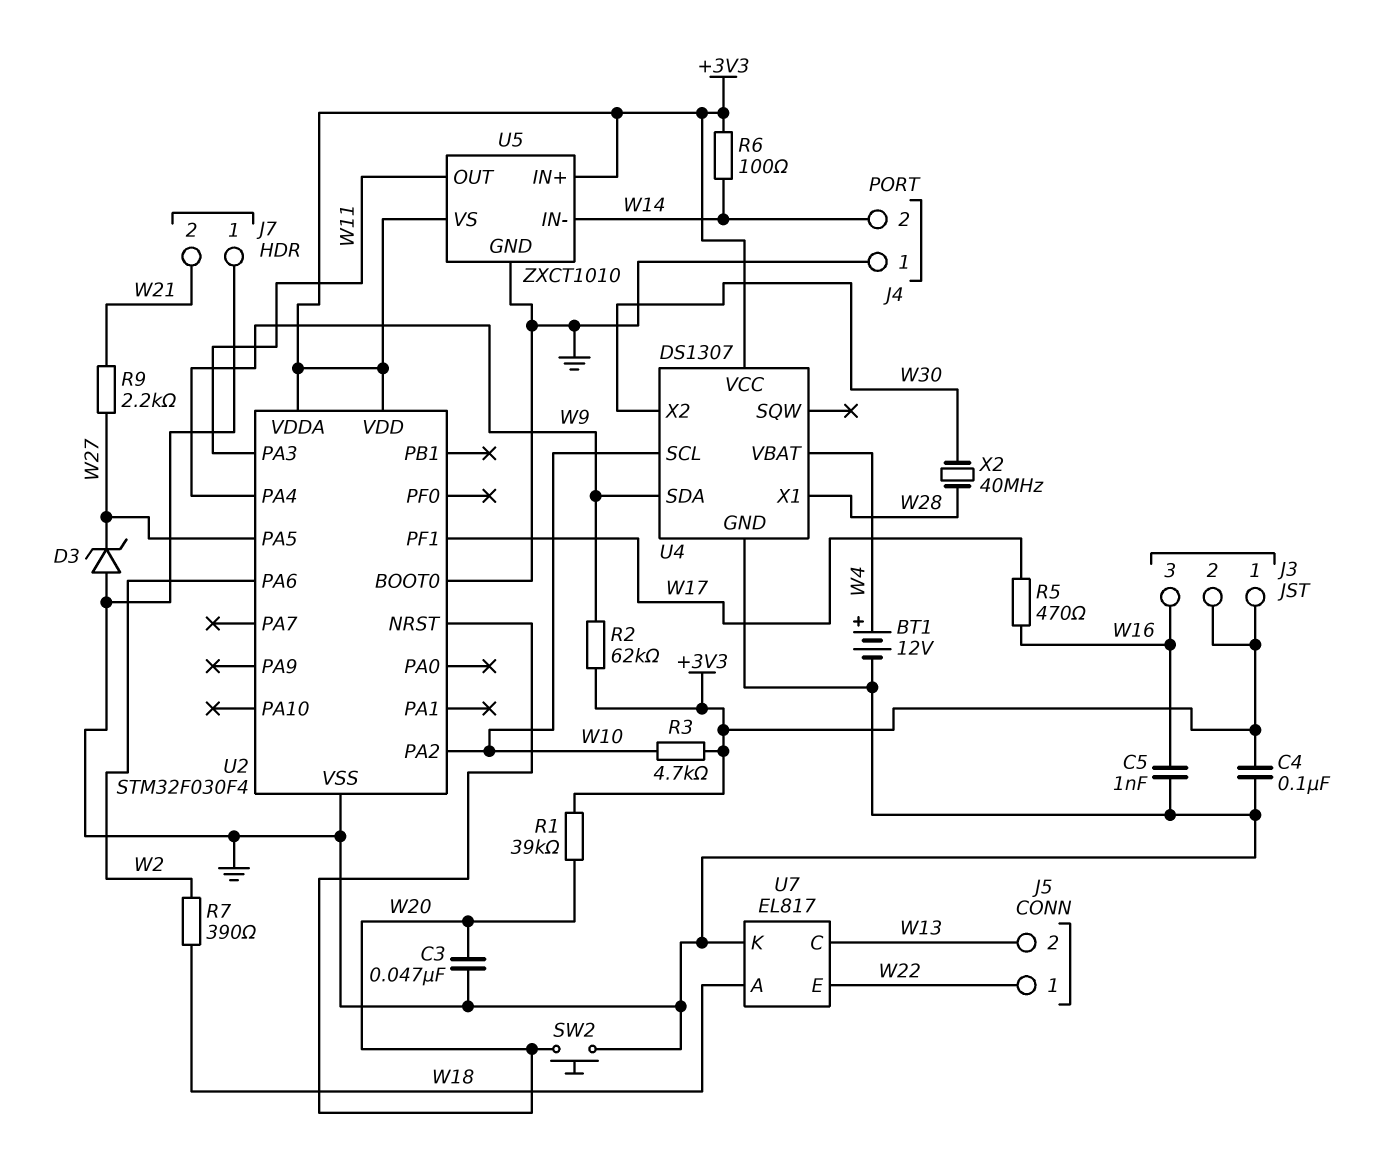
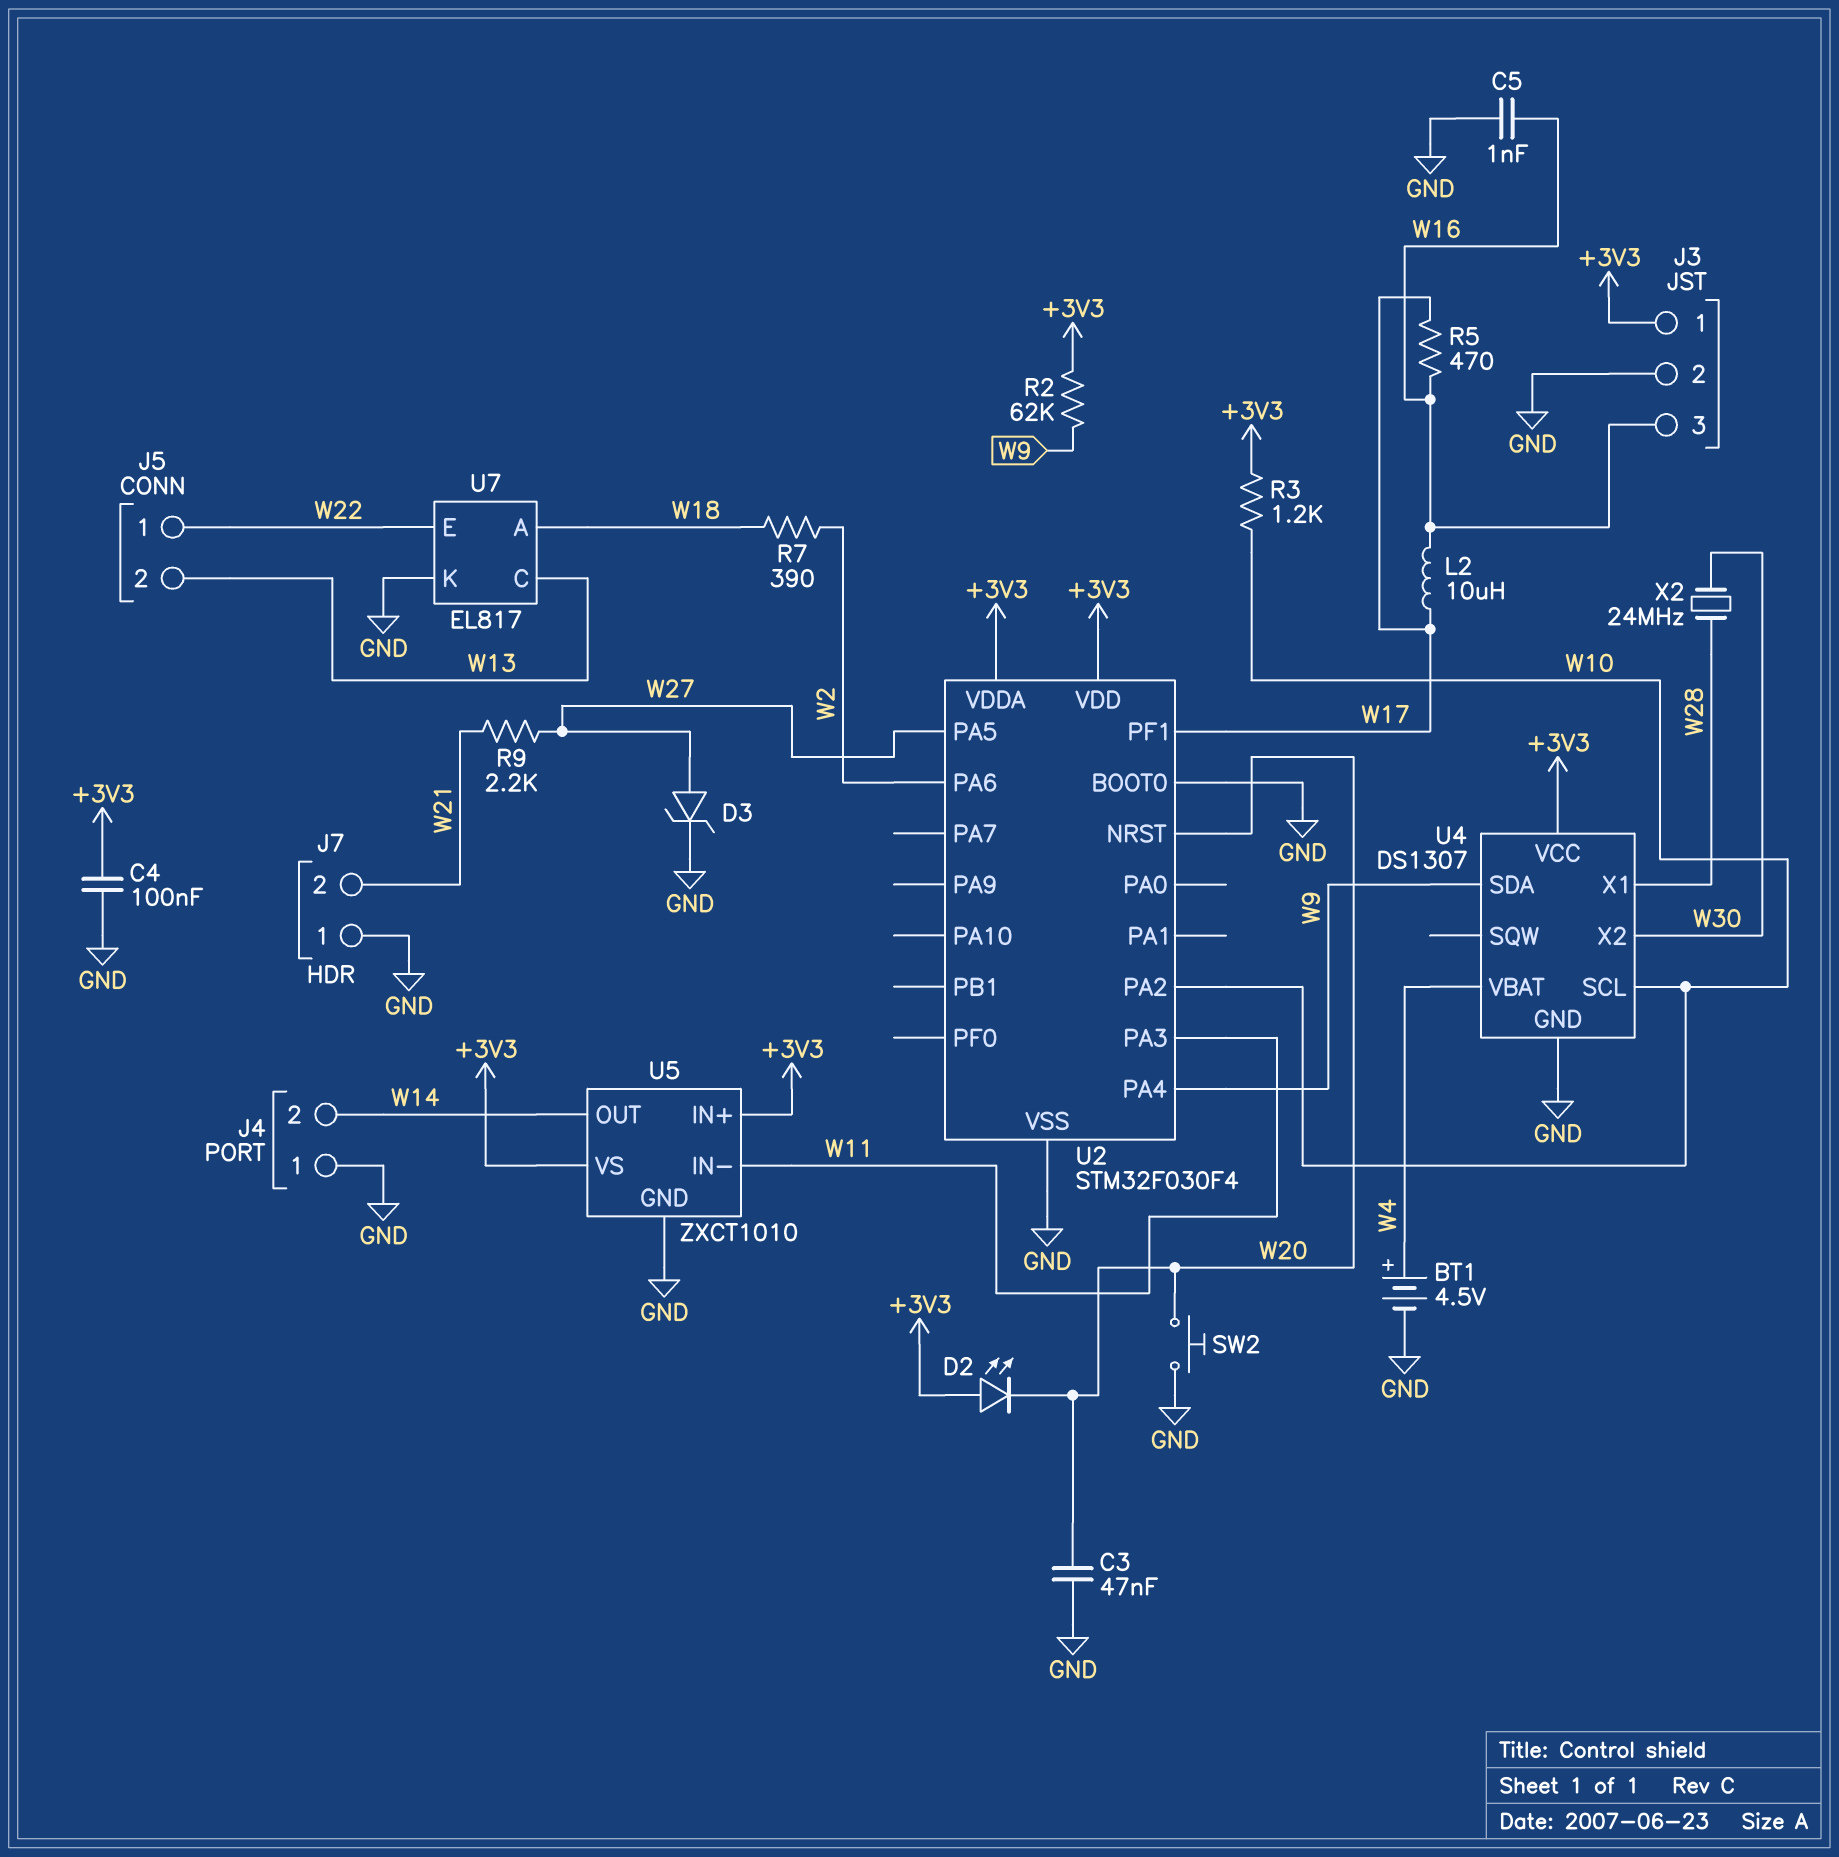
BT1: 12V (plus W4, minus GND) -> 4.5V (plus W4, minus GND)
D2: none -> LED (A +3V3, K W20)
D3: zener (A GND, K W27) -> zener (A W27, K GND)
J3 pin 2: +3V3 -> GND
L2: none -> 10uH (W16, W17)
R1: 39k (+3V3, W20) -> none
R3: 4.7k (+3V3, W10) -> 1.2k (+3V3, W10)
R6: 100 (+3V3, W14) -> none
U5 pin IN-: W14 -> W11
U5 pin OUT: W11 -> W14
X2: 40MHz (W28, W30) -> 24MHz (W28, W30)

